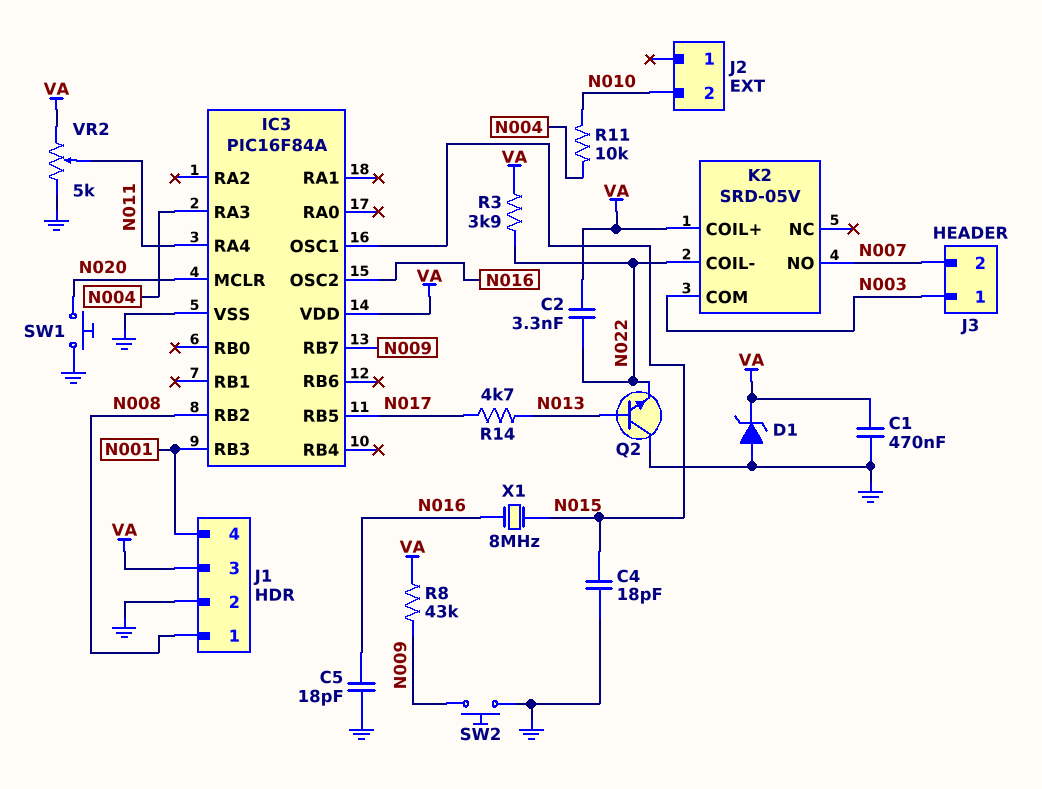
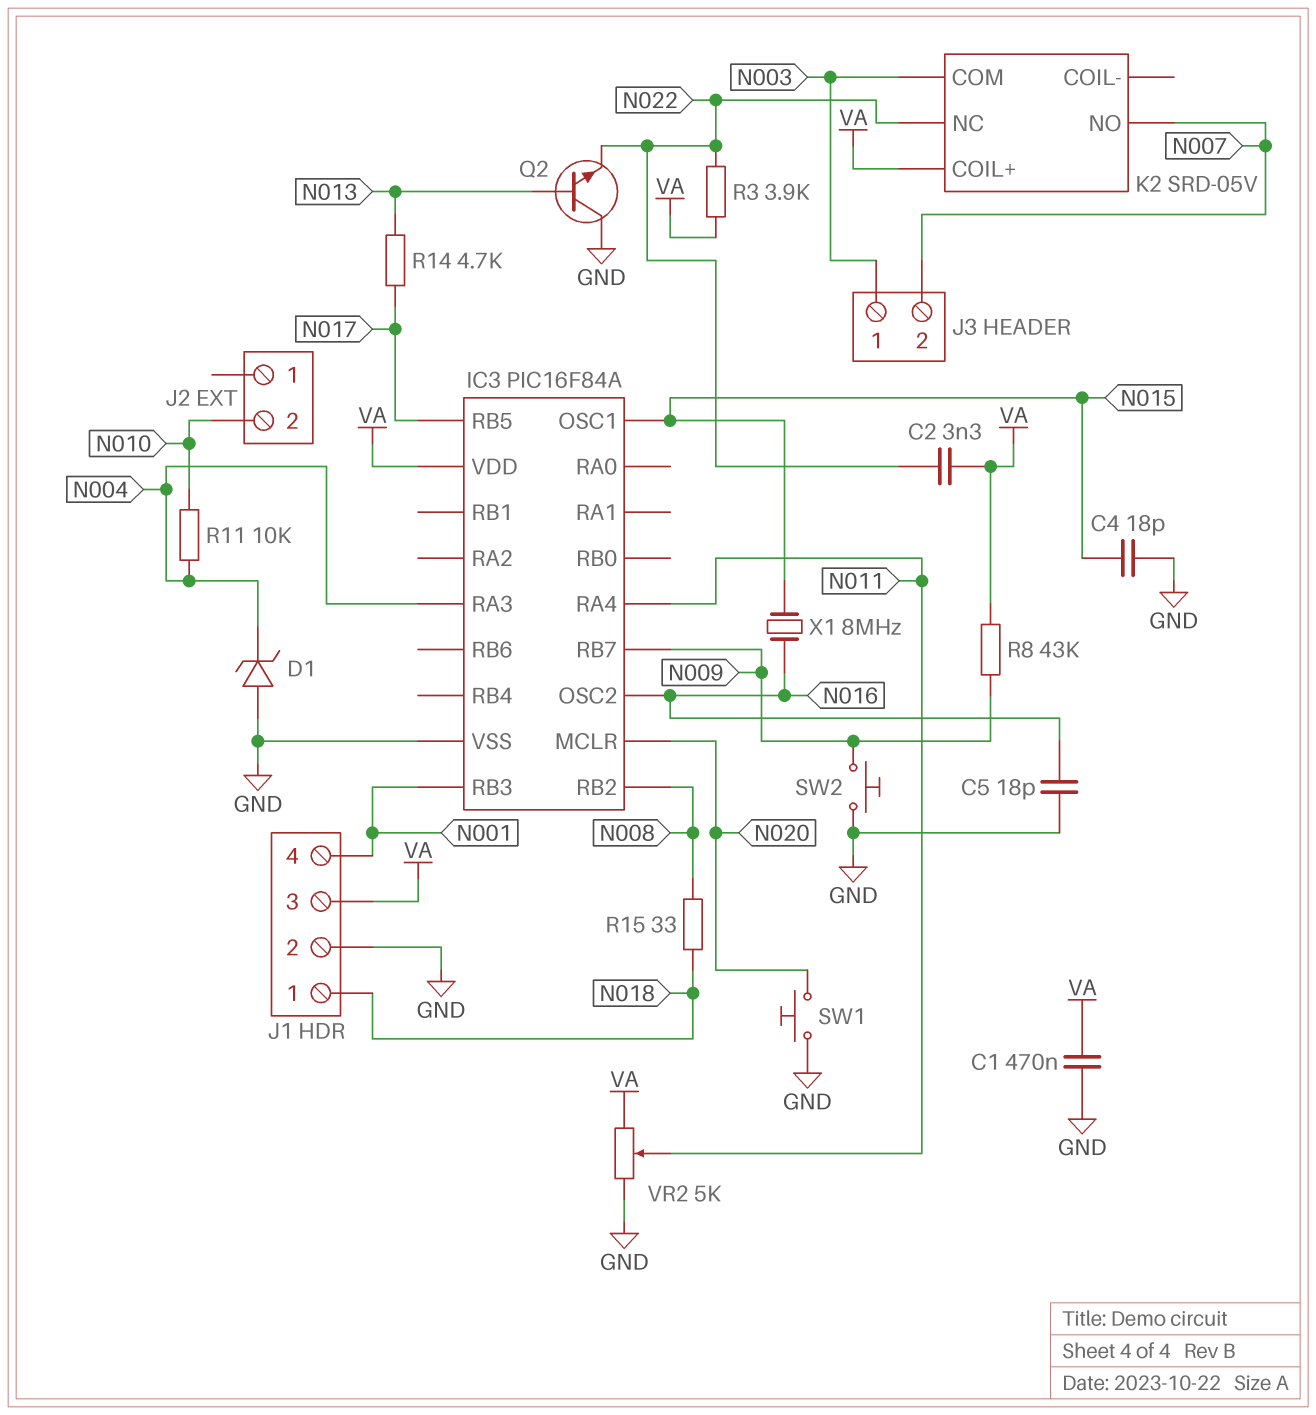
D1: zener (A GND, K VA) -> zener (A GND, K N004)
J1 pin 1: N008 -> N018
K2 pin COIL-: N022 -> none
K2 pin NC: none -> N022
R15: none -> 33 (N008, N018)

